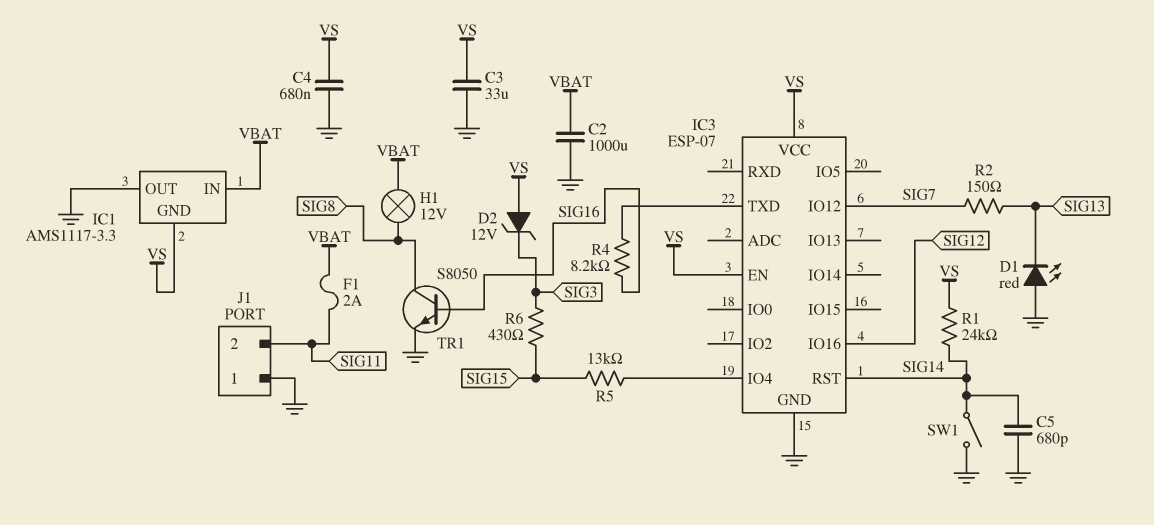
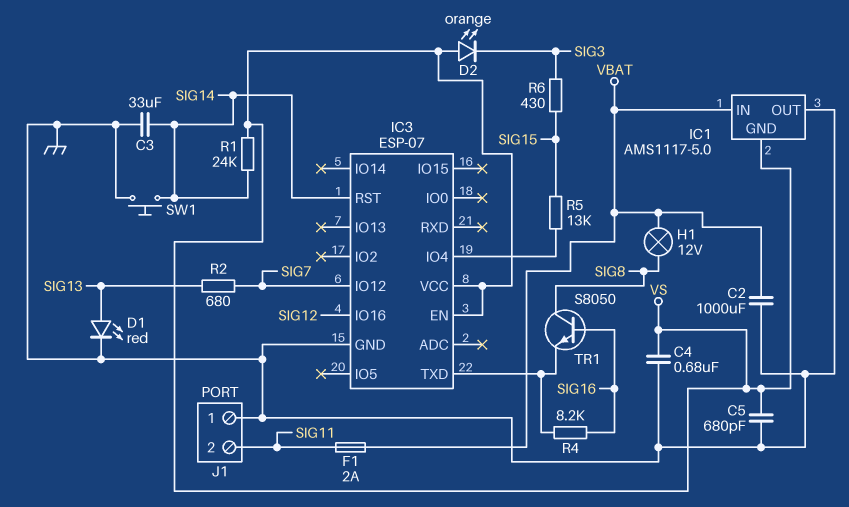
C3: 33uF (GND, VS) -> 33uF (GND, SIG14)
C5: 680pF (GND, SIG14) -> 680pF (GND, VS)
D1: LED red (A GND, K SIG13) -> LED red (A SIG13, K GND)
D2: zener 12V (A VS, K SIG3) -> LED orange (A VS, K SIG3)
IC1: AMS1117-3.3 -> AMS1117-5.0
R2: 150 (SIG7, SIG13) -> 680 (SIG7, SIG13)
SW1: switch (GND, SIG14) -> button (GND, SIG14)
TR1: NPN S8050 (B SIG16, C SIG8, E GND) -> NPN S8050 (B SIG16, C SIG8, E IC3/TXD)

